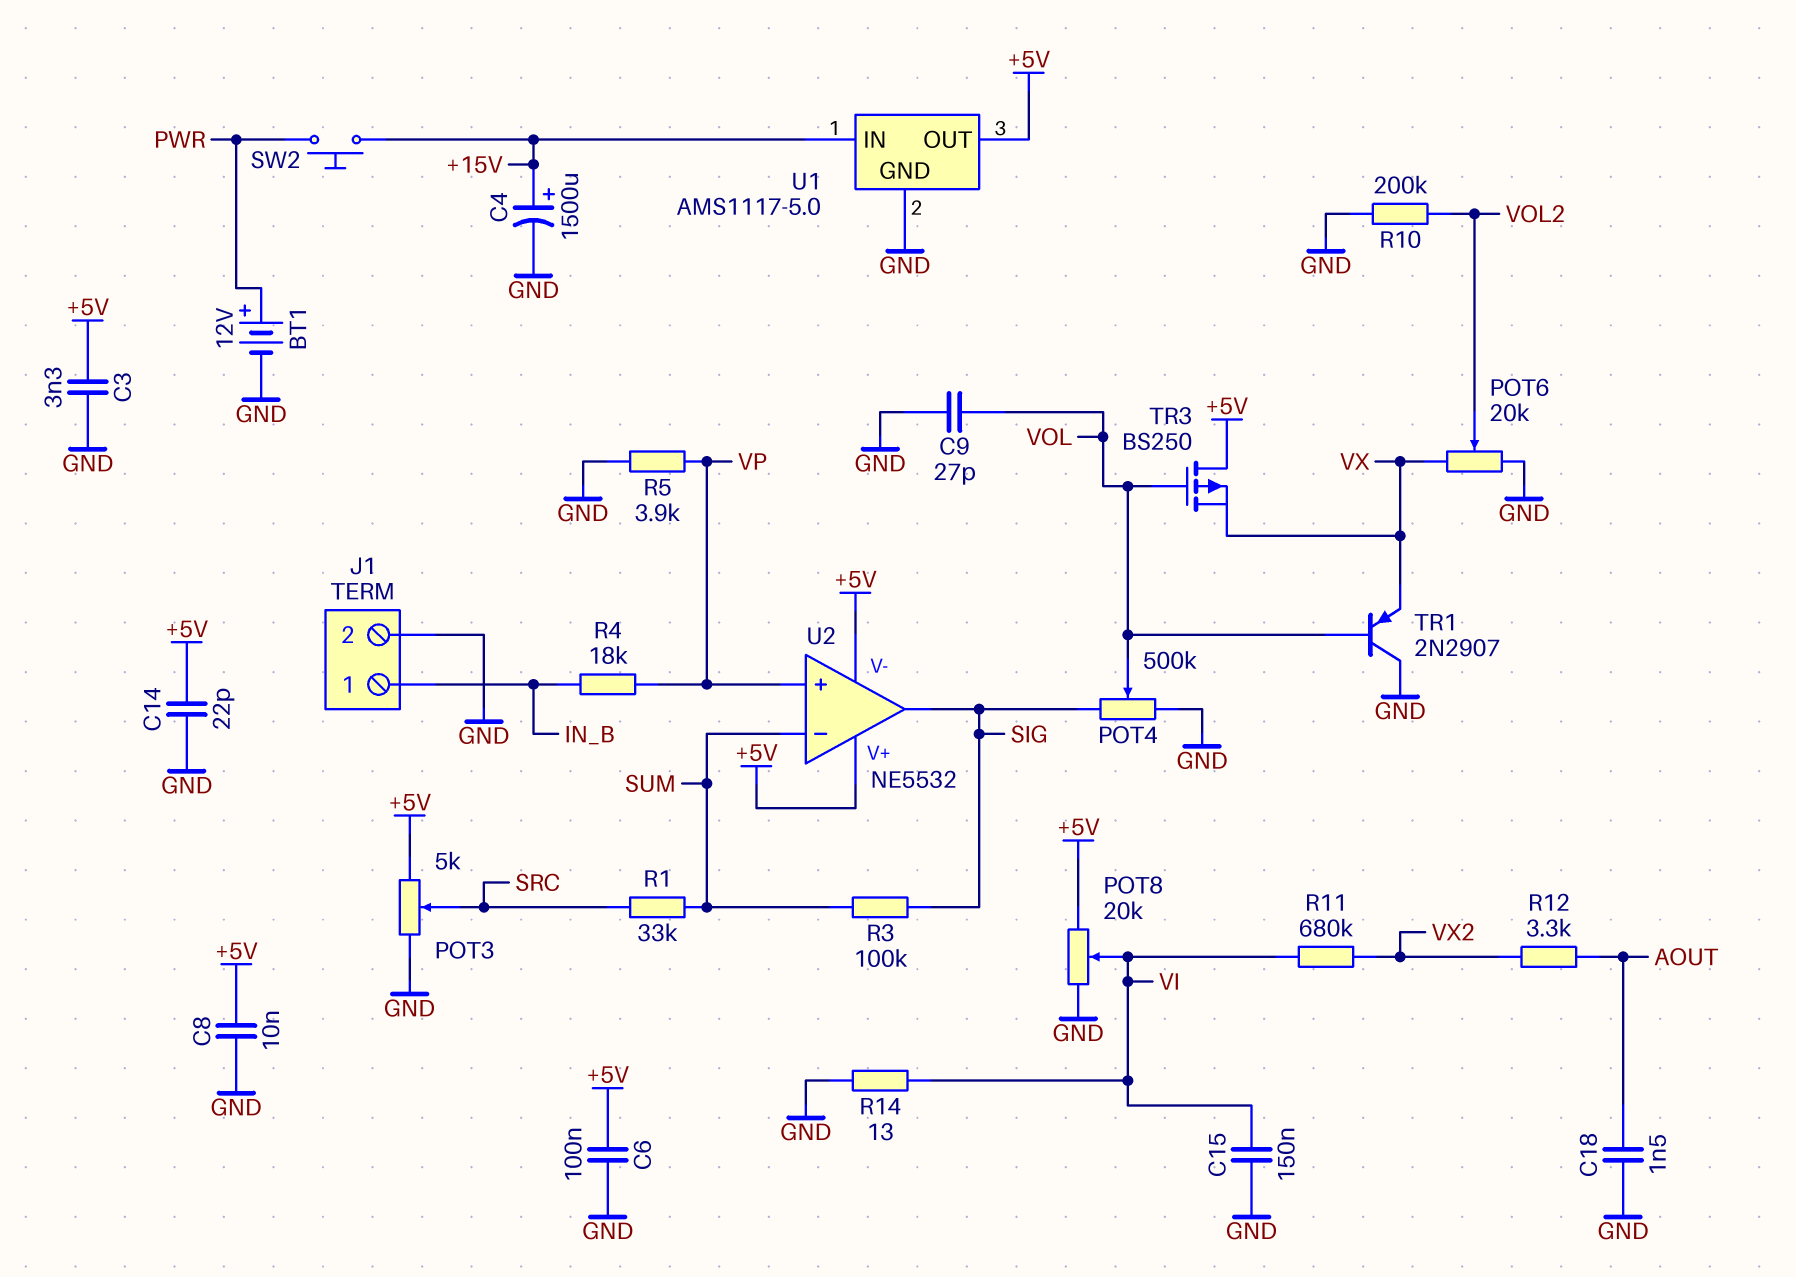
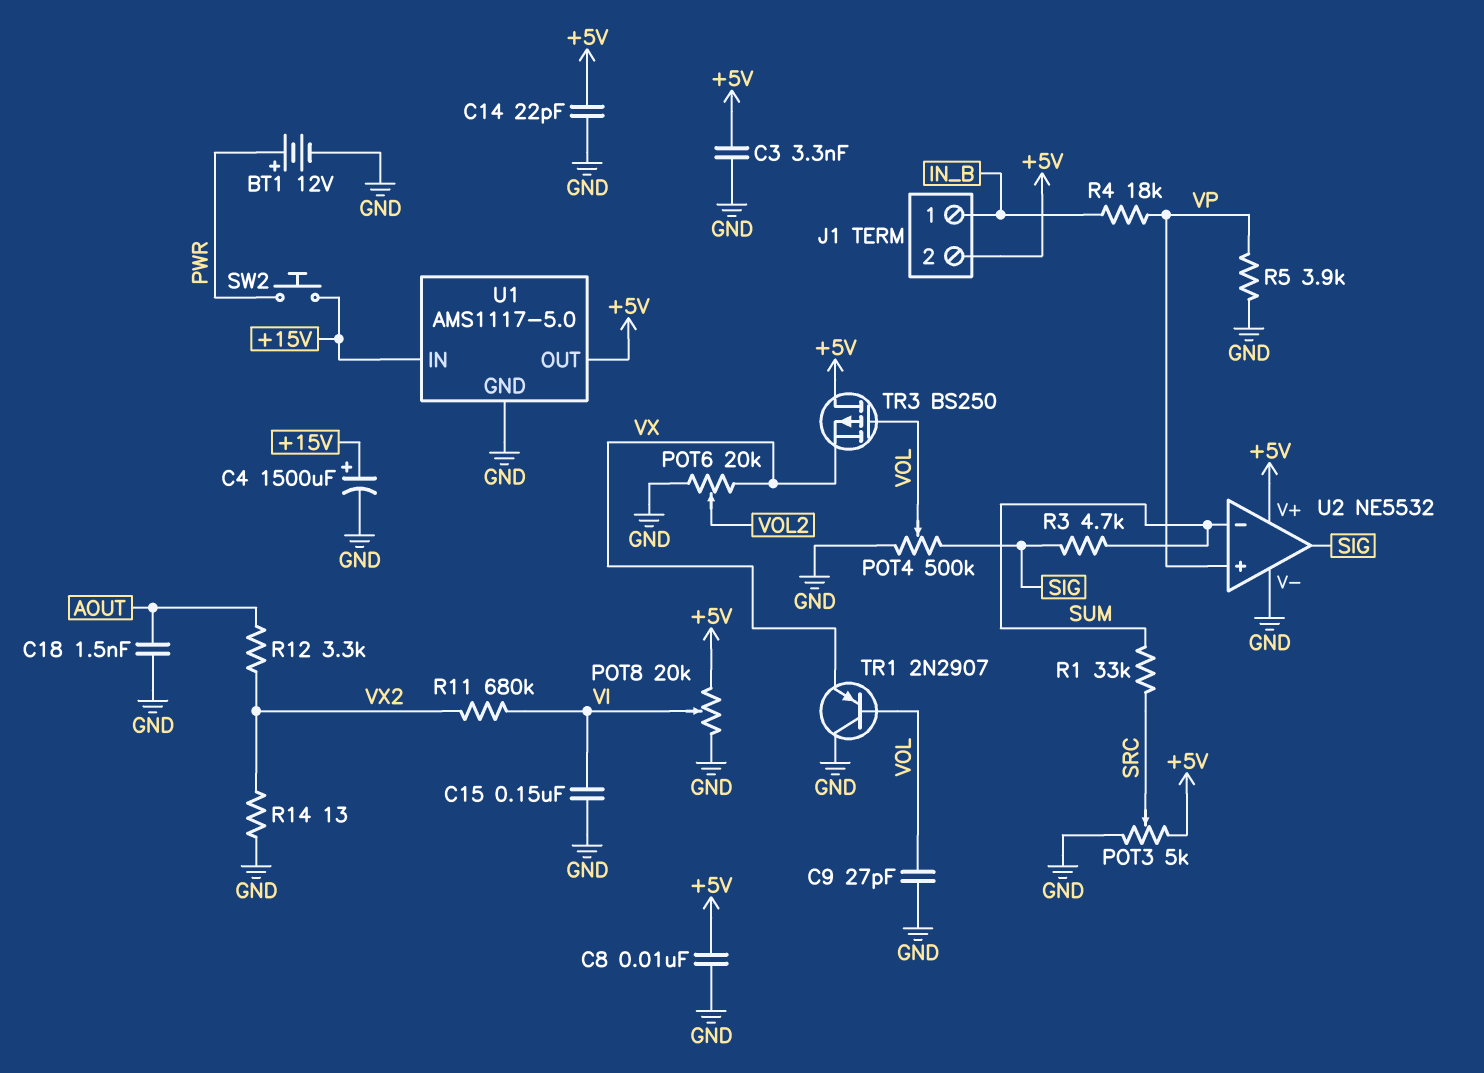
C6: 100nF (+5V, GND) -> none
J1 pin 2: GND -> +5V
R3: 100k (SIG, SUM) -> 4.7k (SIG, SUM)
R10: 200k (GND, VOL2) -> none
R14: 13 (GND, VI) -> 13 (GND, VX2)
U2 pin V-: +5V -> GND

